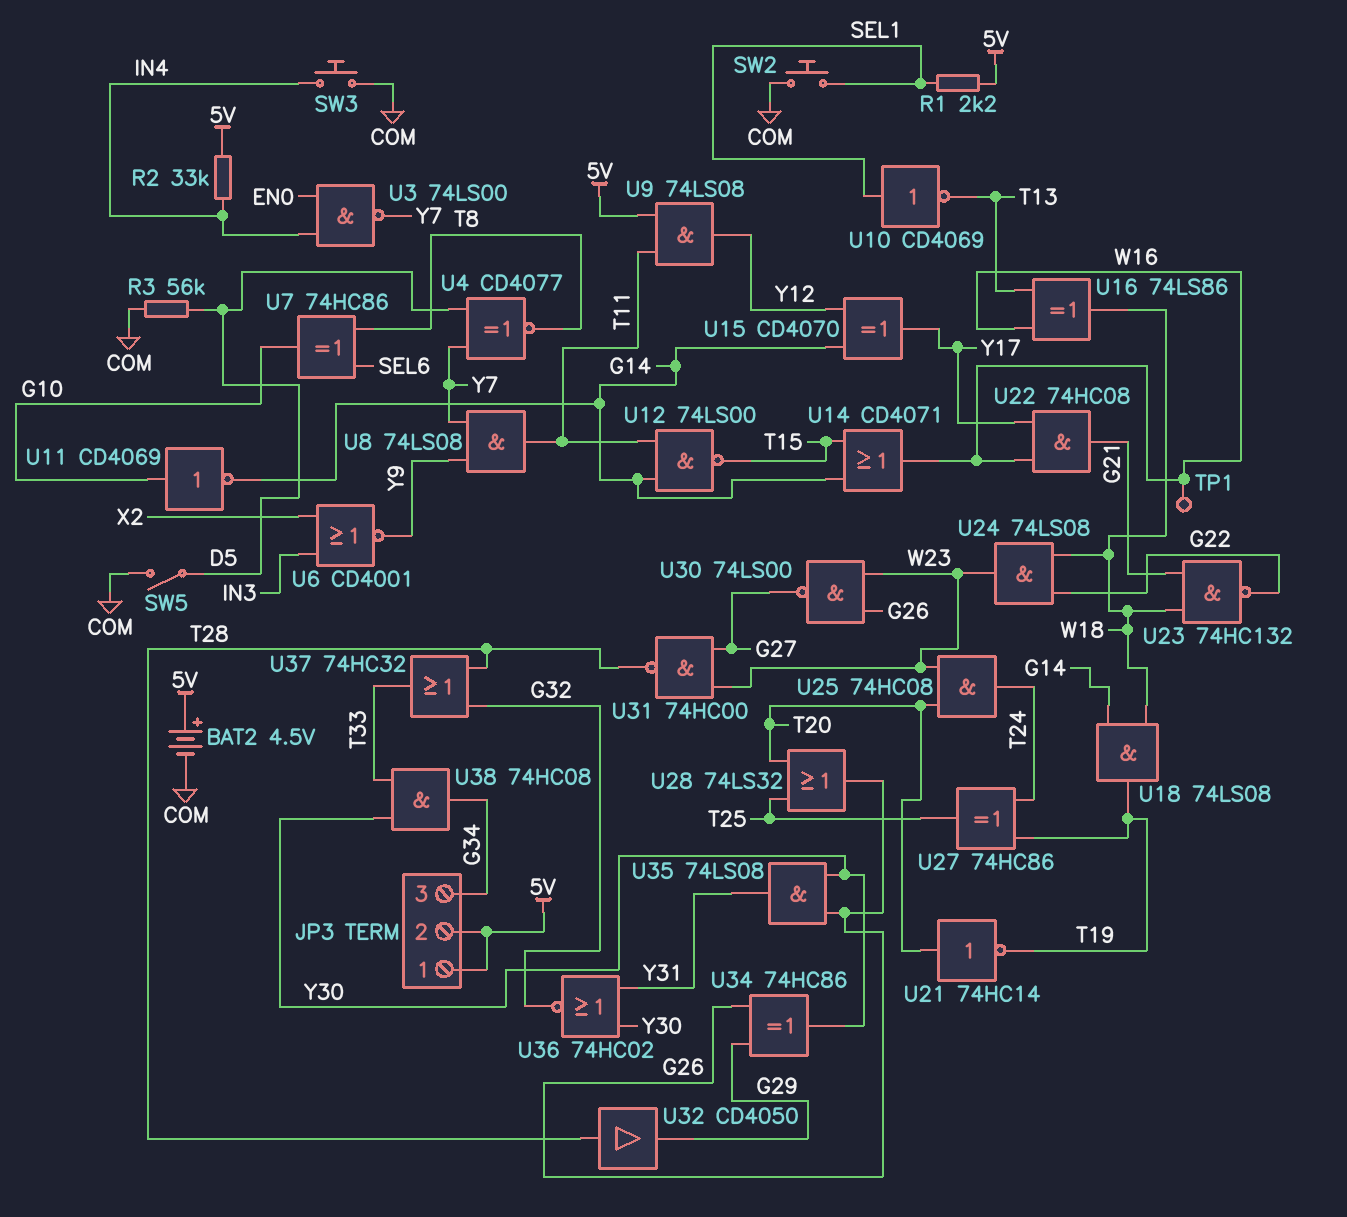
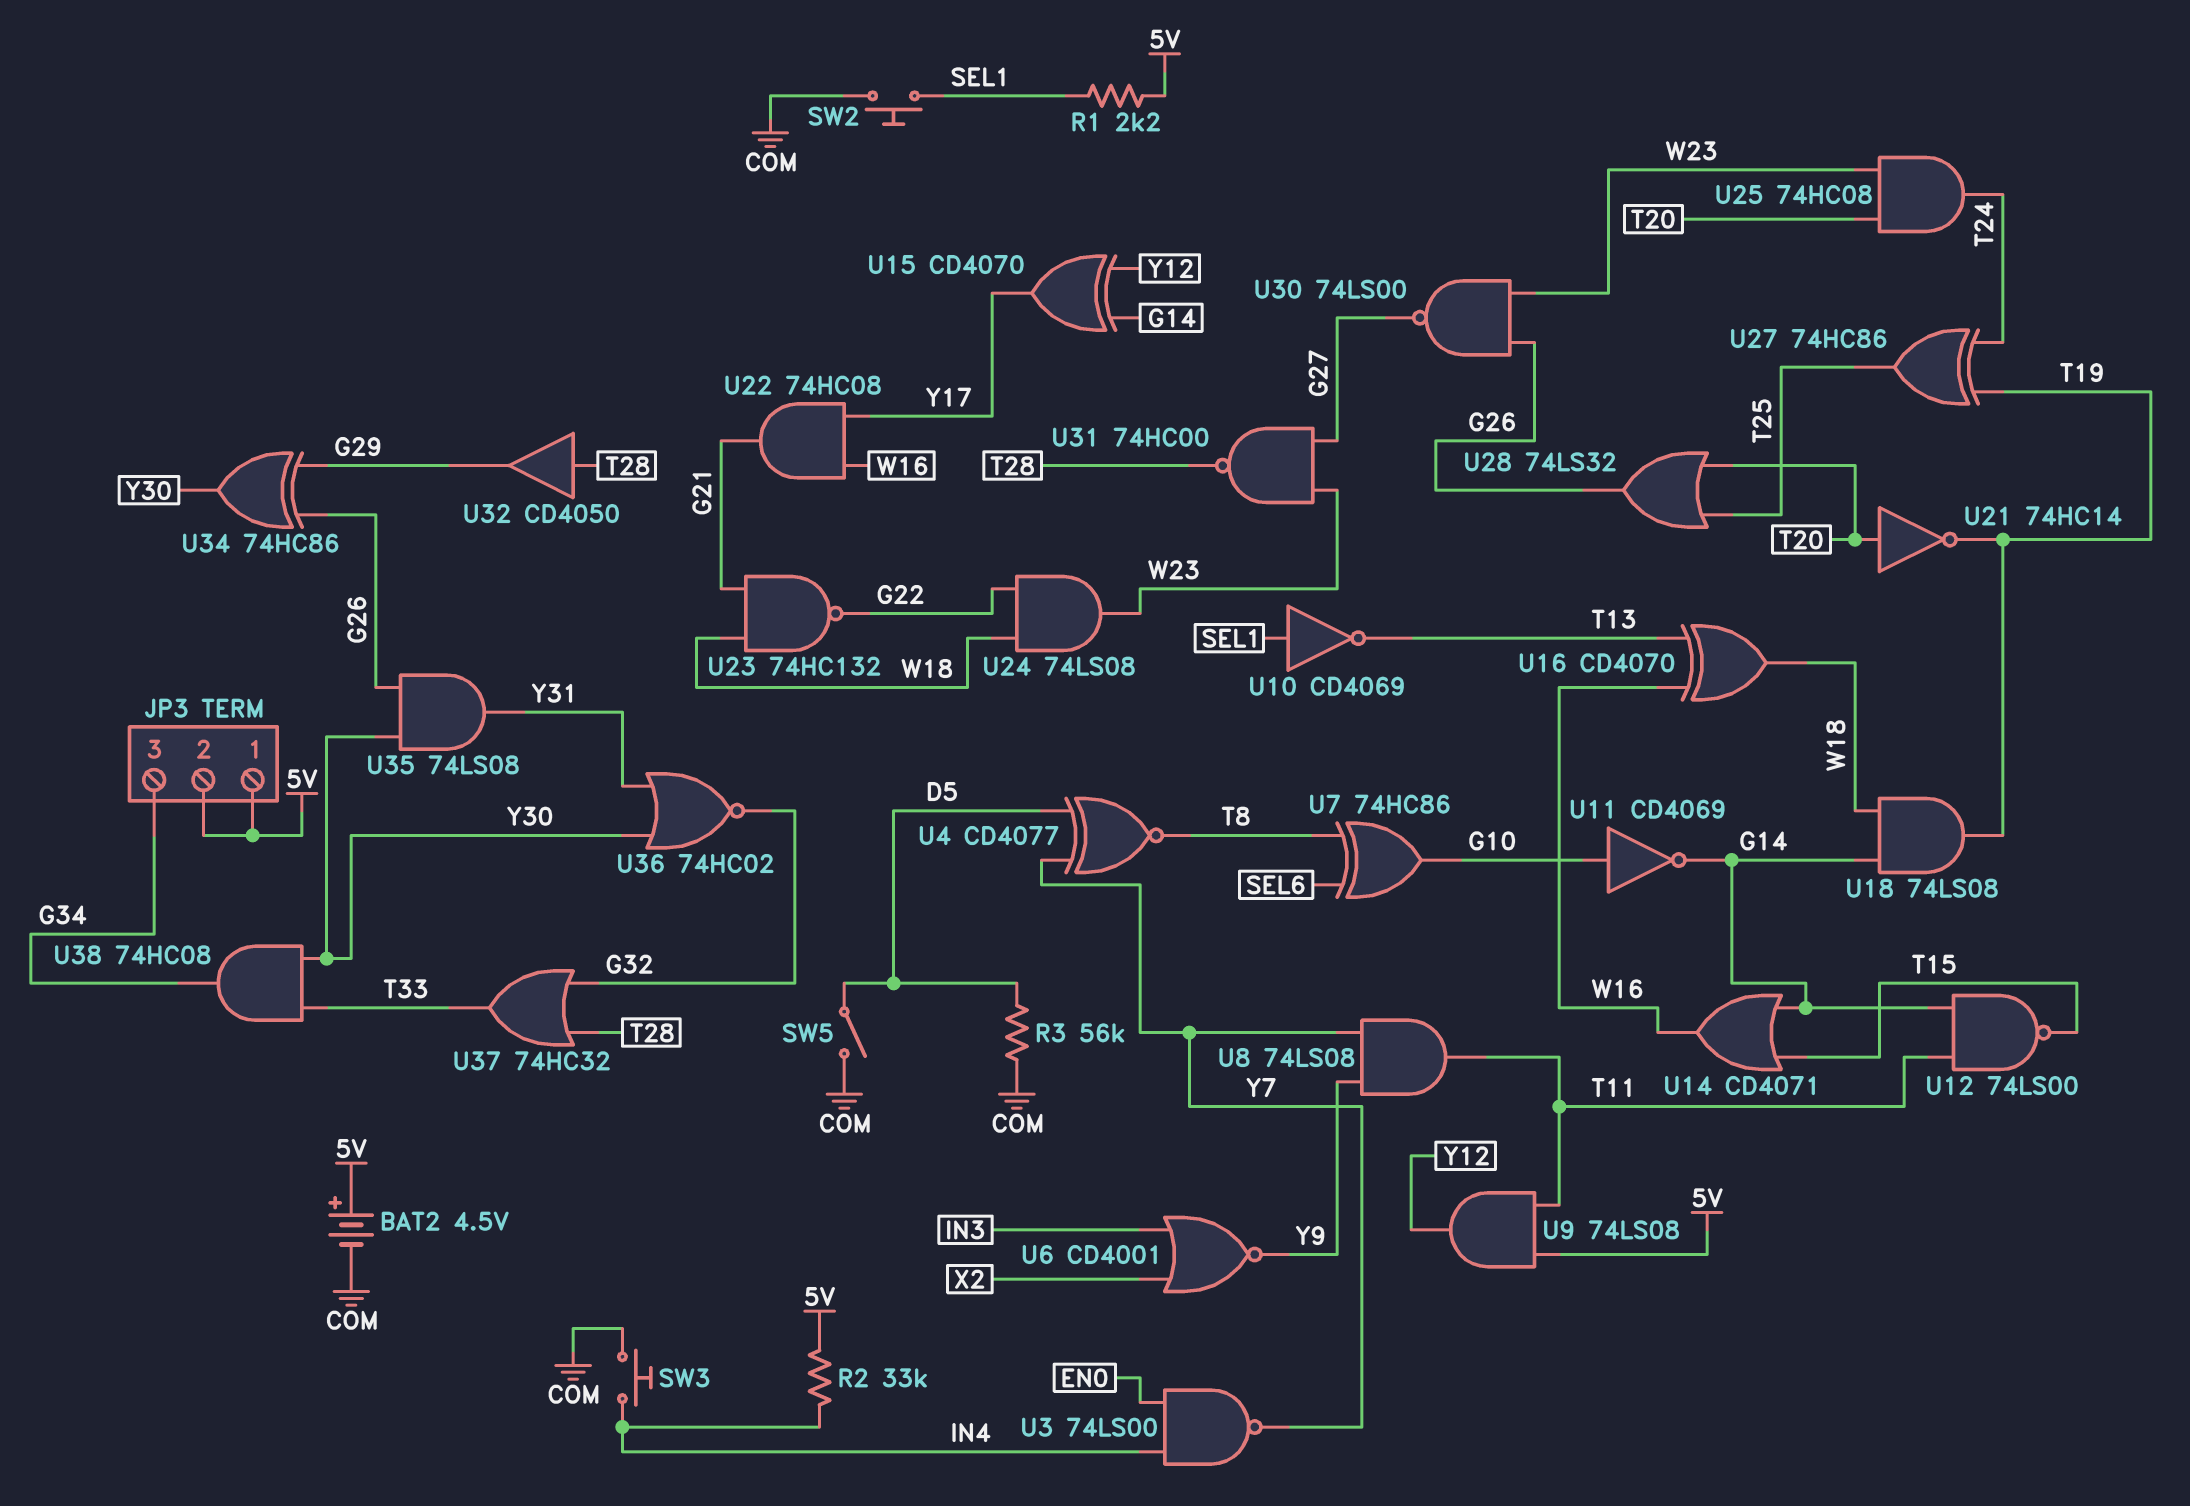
TP1: test point (W16) -> none
U16: XOR 74LS86 (in T13, in W16, out W18) -> XOR CD4070 (in T13, in W16, out W18)

